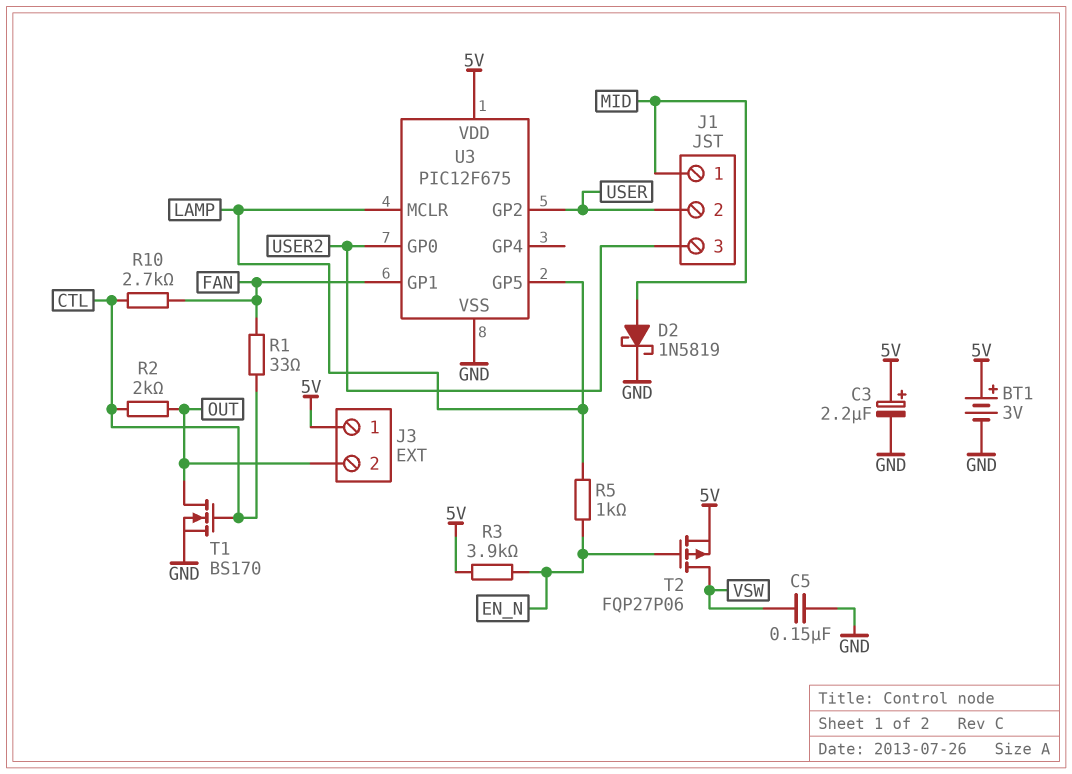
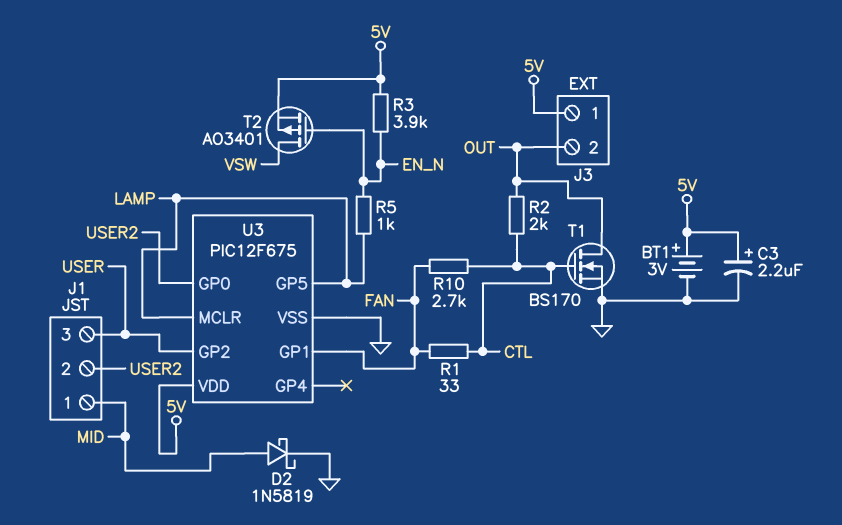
C5: 150nF (GND, VSW) -> none
J1 pin 2: USER -> USER2
J1 pin 3: USER2 -> USER
T2: PMOS FQP27P06 (G EN_N, D VSW, S 5V) -> PMOS AO3401 (G EN_N, D VSW, S 5V)

